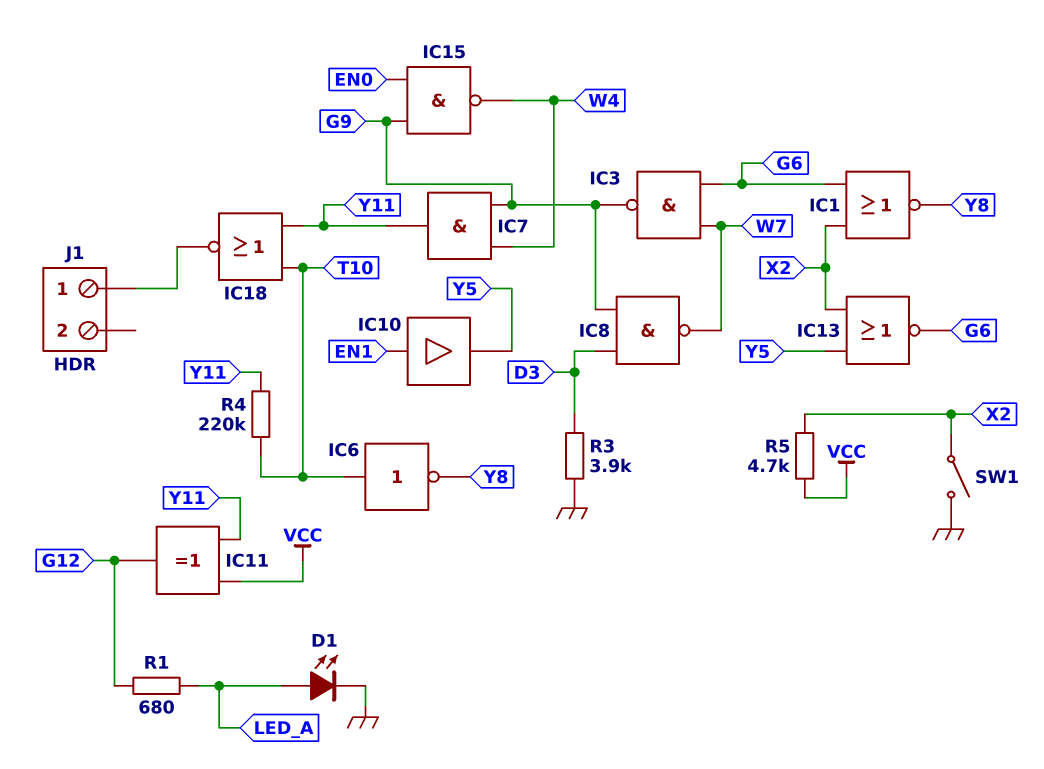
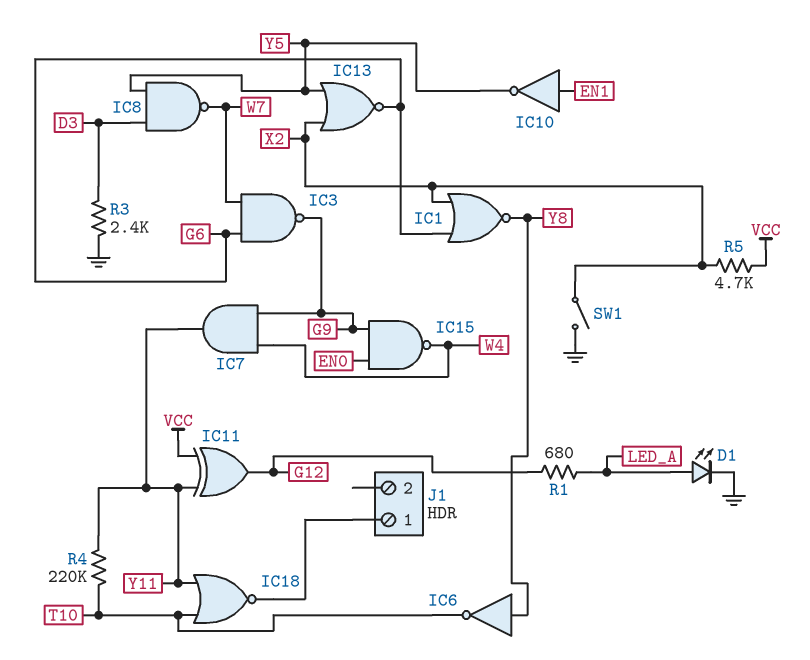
IC6: NOT (in T10, out Y8) -> NOT (in Y8, out T10)
IC8: NAND (in D3, in G9, out W7) -> NAND (in D3, in Y5, out W7)
IC10: buffer (in EN1, out Y5) -> NOT (in EN1, out Y5)
R3: 3.9k (D3, GND) -> 2.4k (D3, GND)

